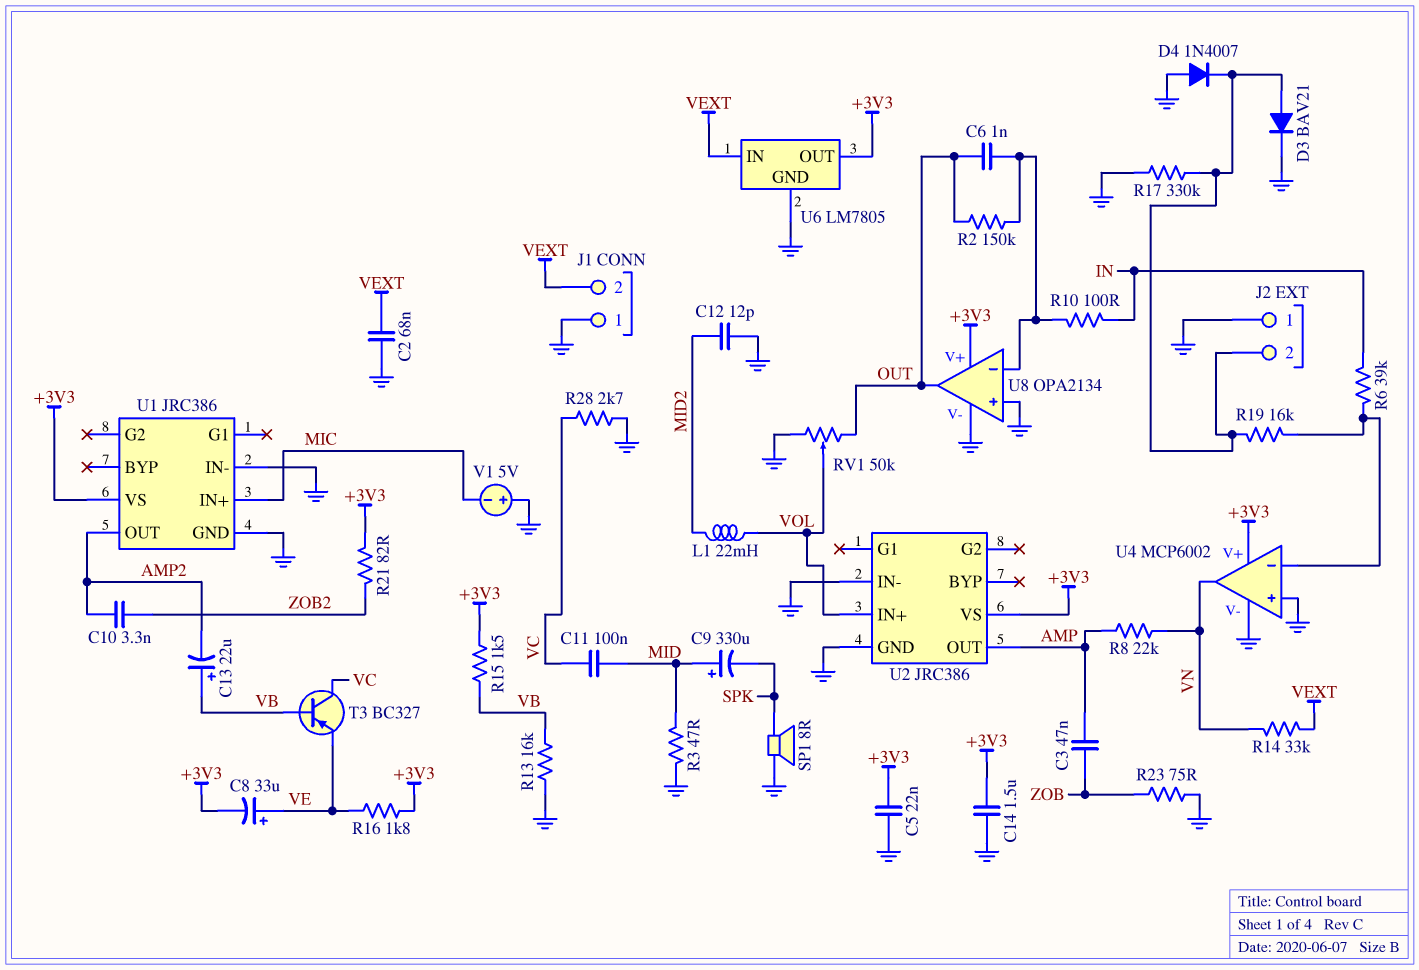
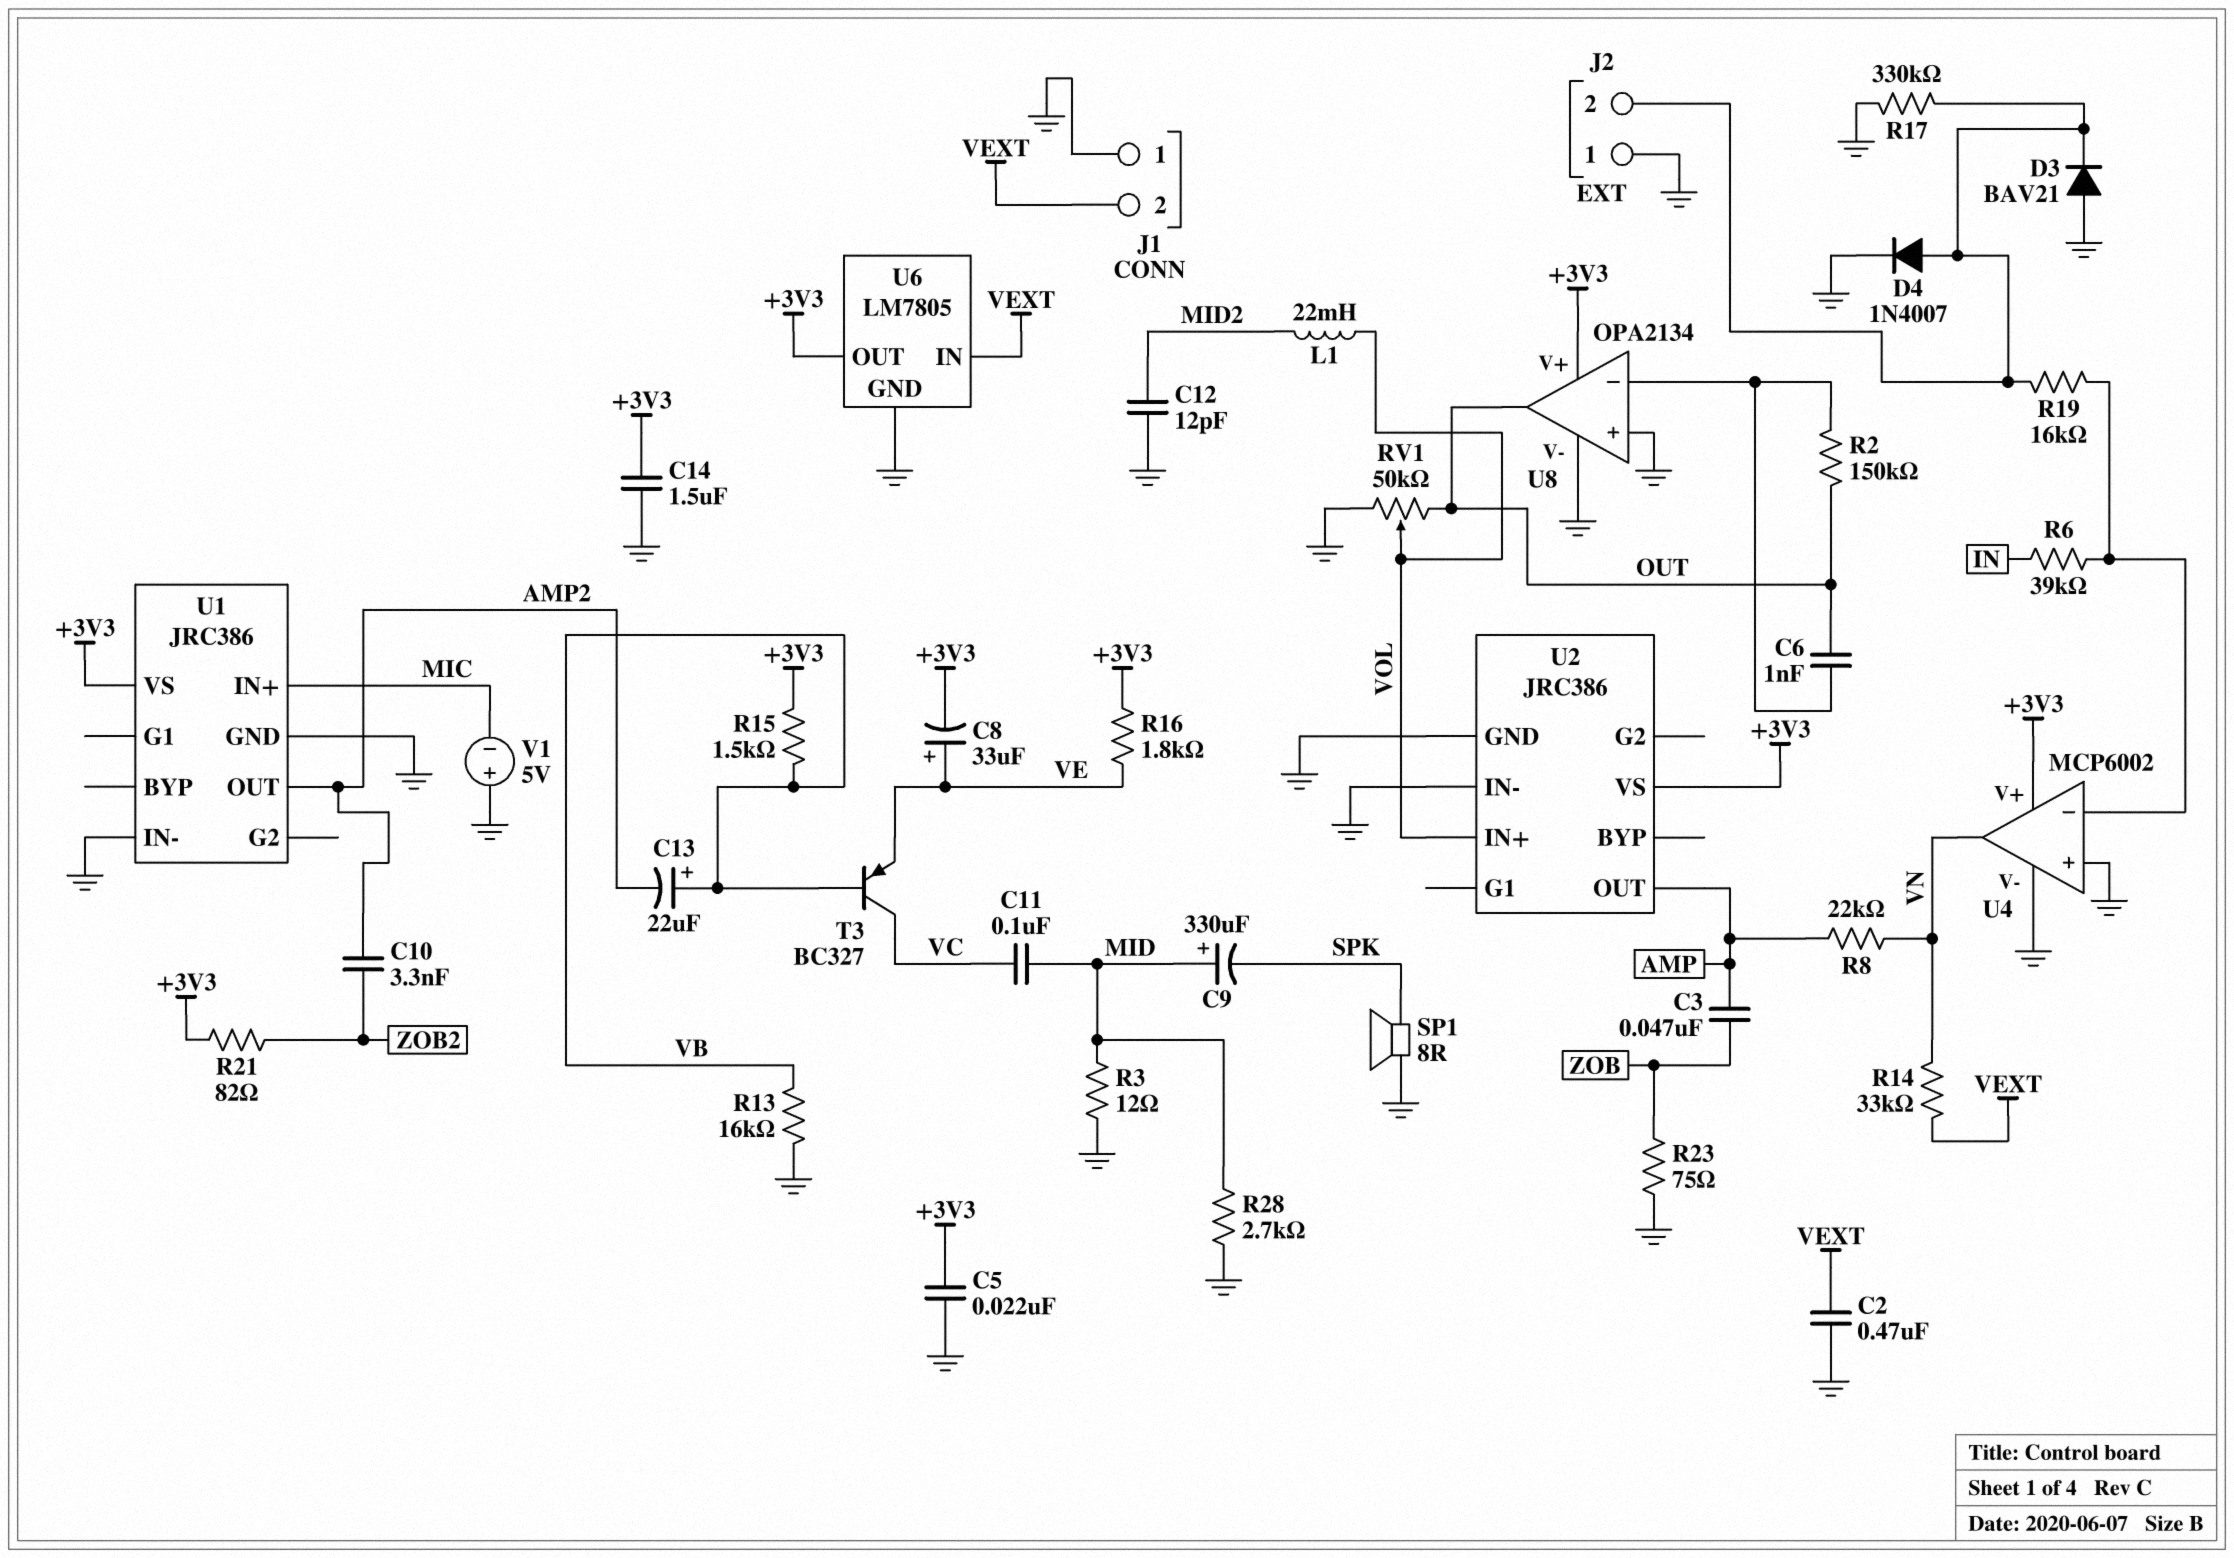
C2: 68nF (GND, VEXT) -> 470nF (GND, VEXT)
D3: diode BAV21 (A J2/2, K GND) -> diode BAV21 (A GND, K J2/2)
D4: diode 1N4007 (A GND, K J2/2) -> diode 1N4007 (A J2/2, K GND)
R3: 47 (GND, MID) -> 12 (GND, MID)
R10: 100 (IN, U8/in-) -> none
R28: 2.7k (GND, VC) -> 2.7k (GND, MID)

